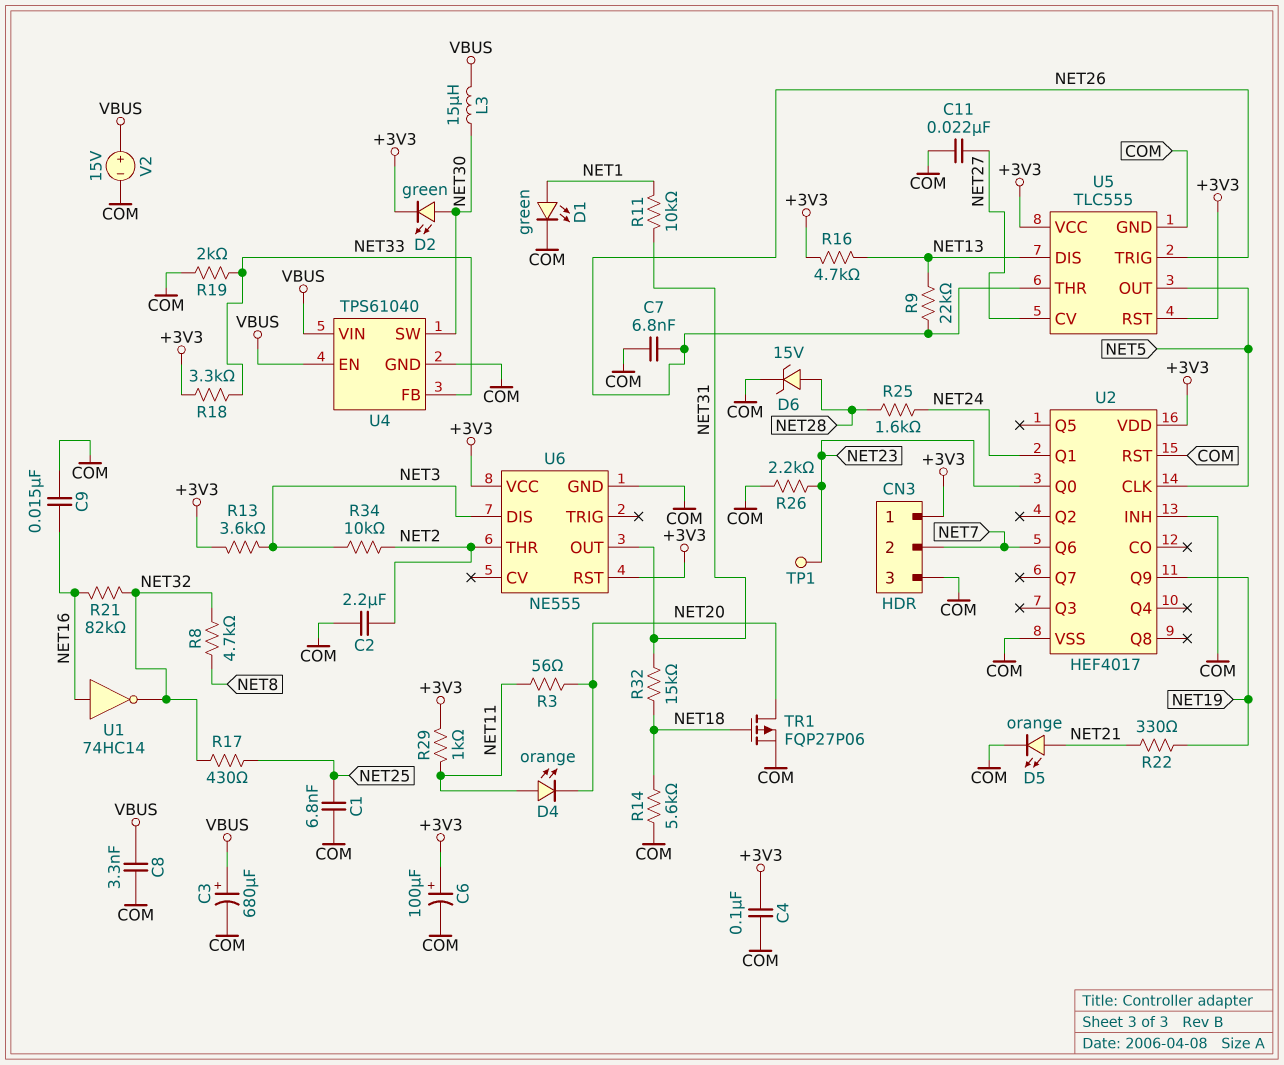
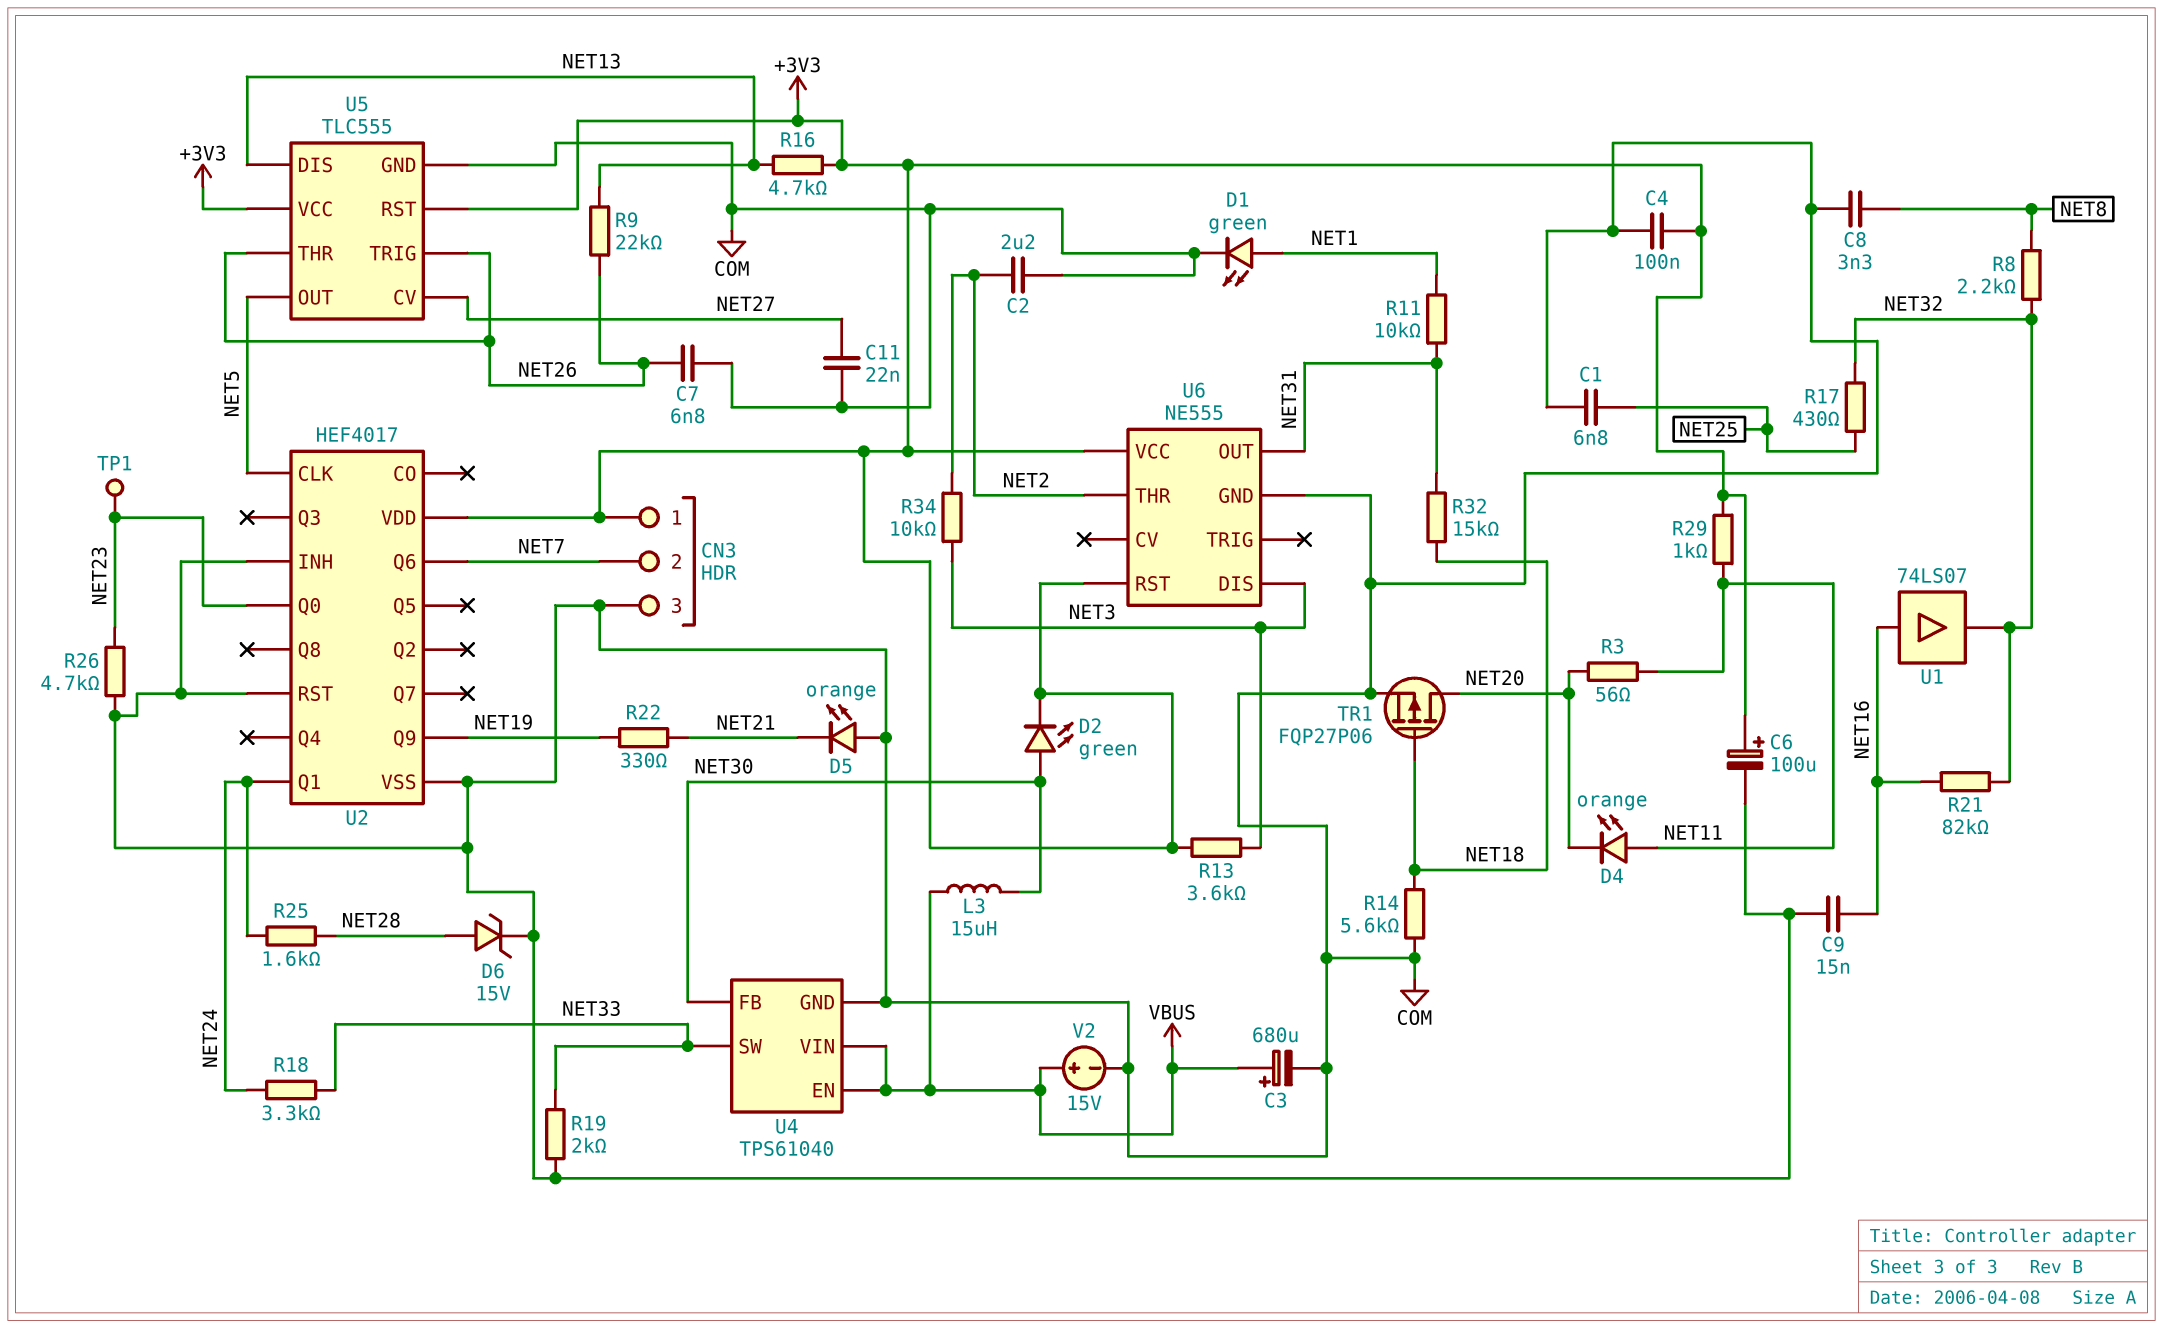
C8: 3.3nF (COM, VBUS) -> 3.3nF (COM, NET8)
D5: LED orange (A NET21, K COM) -> LED orange (A COM, K NET21)
R8: 4.7k (NET8, NET32) -> 2.2k (NET8, NET32)
R18: 3.3k (+3V3, NET33) -> 3.3k (NET24, NET33)
R26: 2.2k (COM, NET23) -> 4.7k (COM, NET23)
U1: NOT 74HC14 (in NET16, out NET32) -> buffer 74LS07 (in NET16, out NET32)
U4 pin FB: NET33 -> NET30
U4 pin SW: NET30 -> NET33

